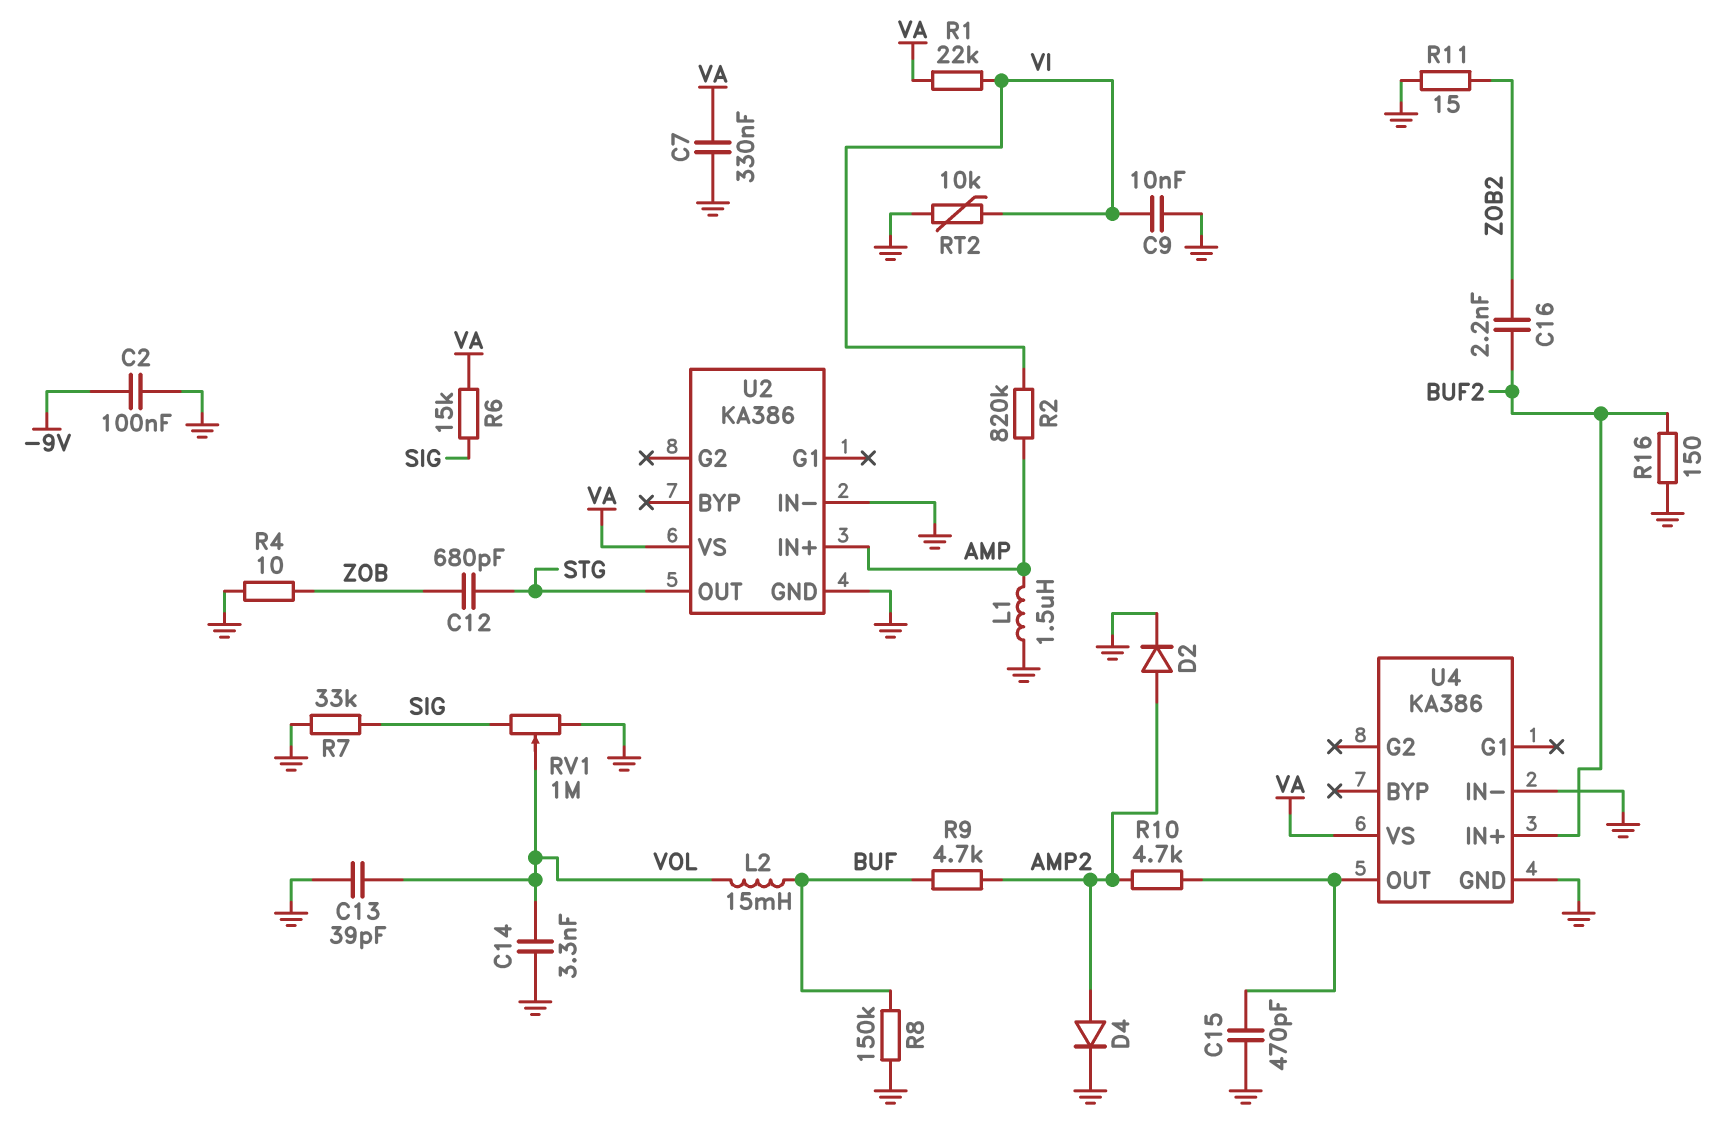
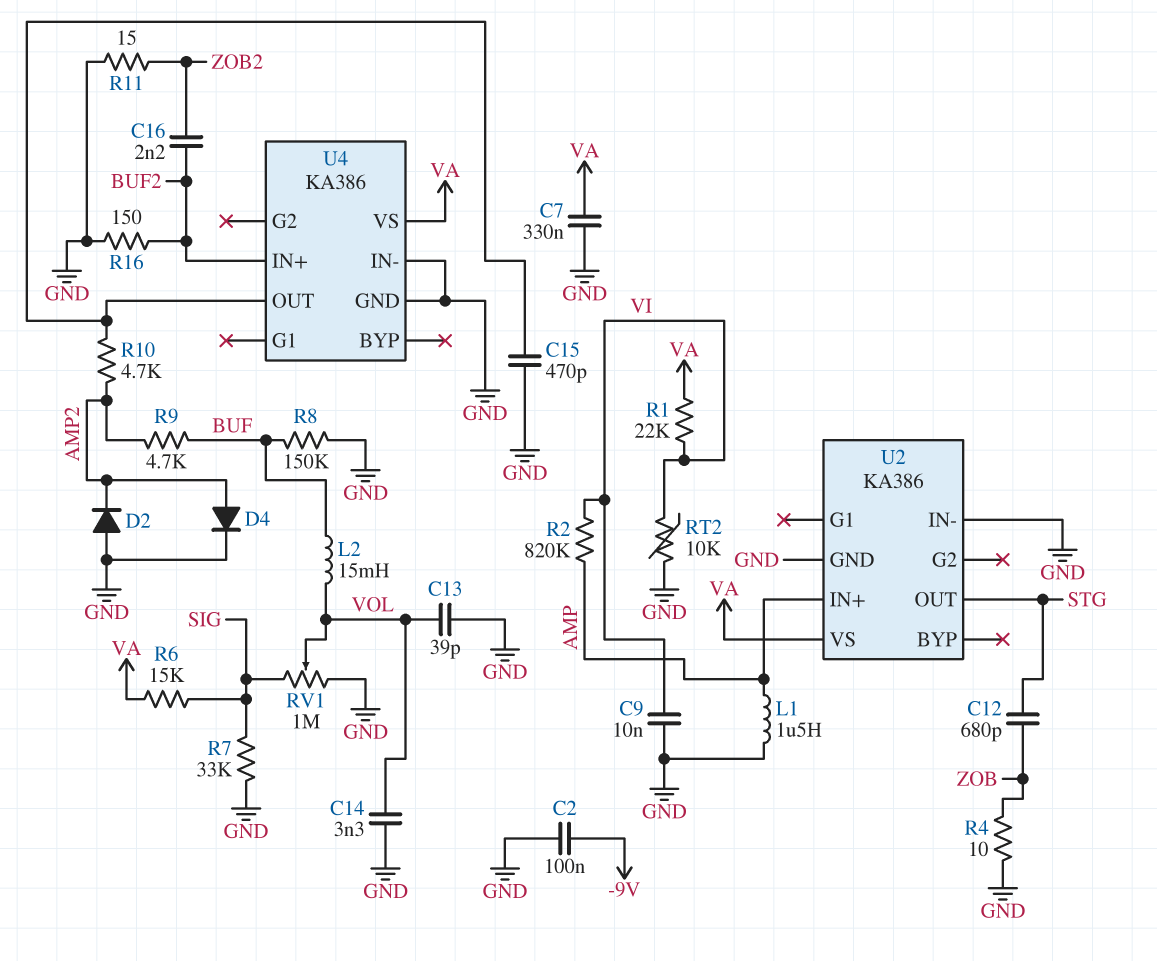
D2: diode (A AMP2, K GND) -> diode (A GND, K AMP2)

